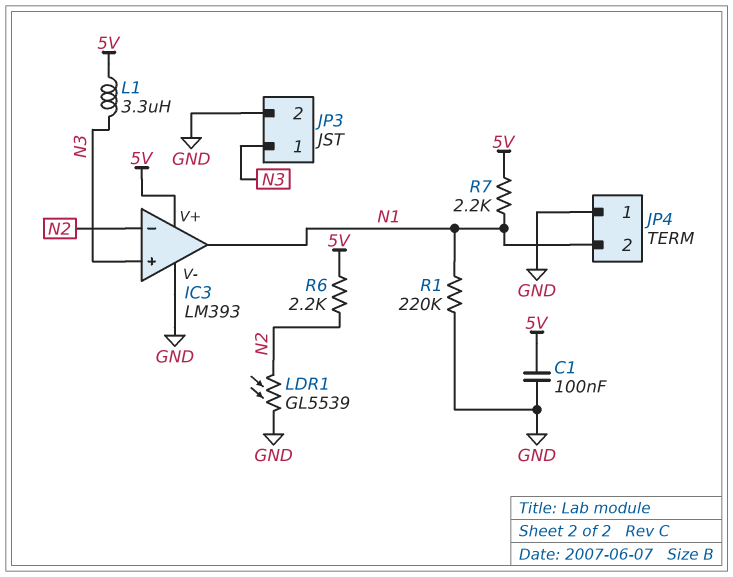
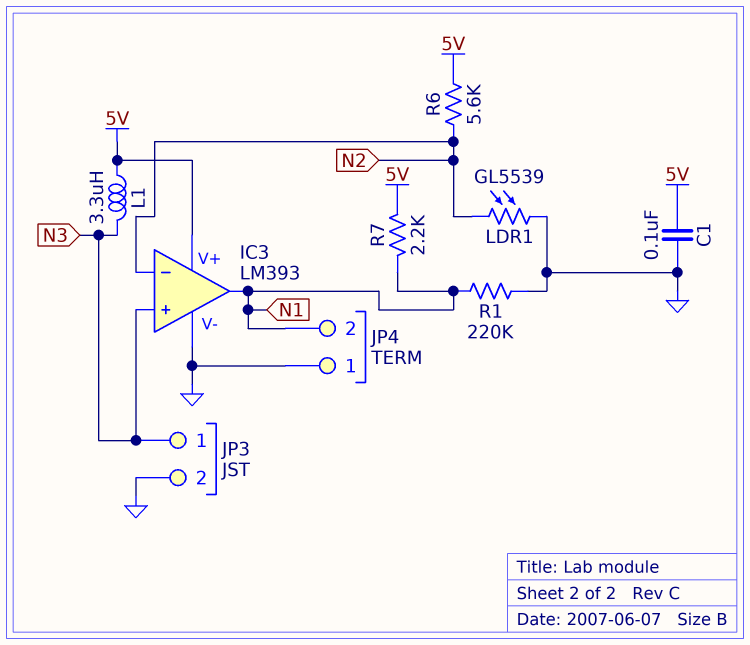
R6: 2.2k (5V, N2) -> 5.6k (5V, N2)

